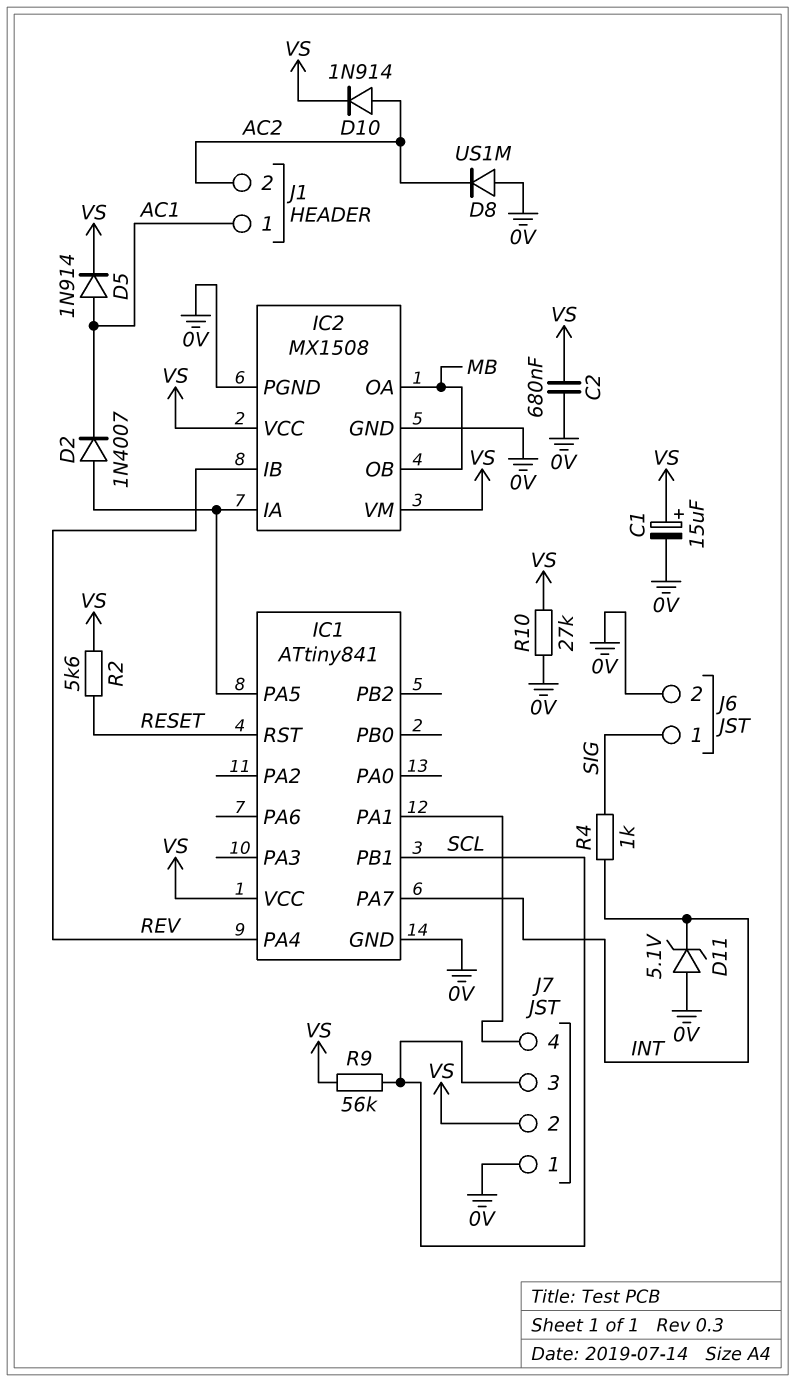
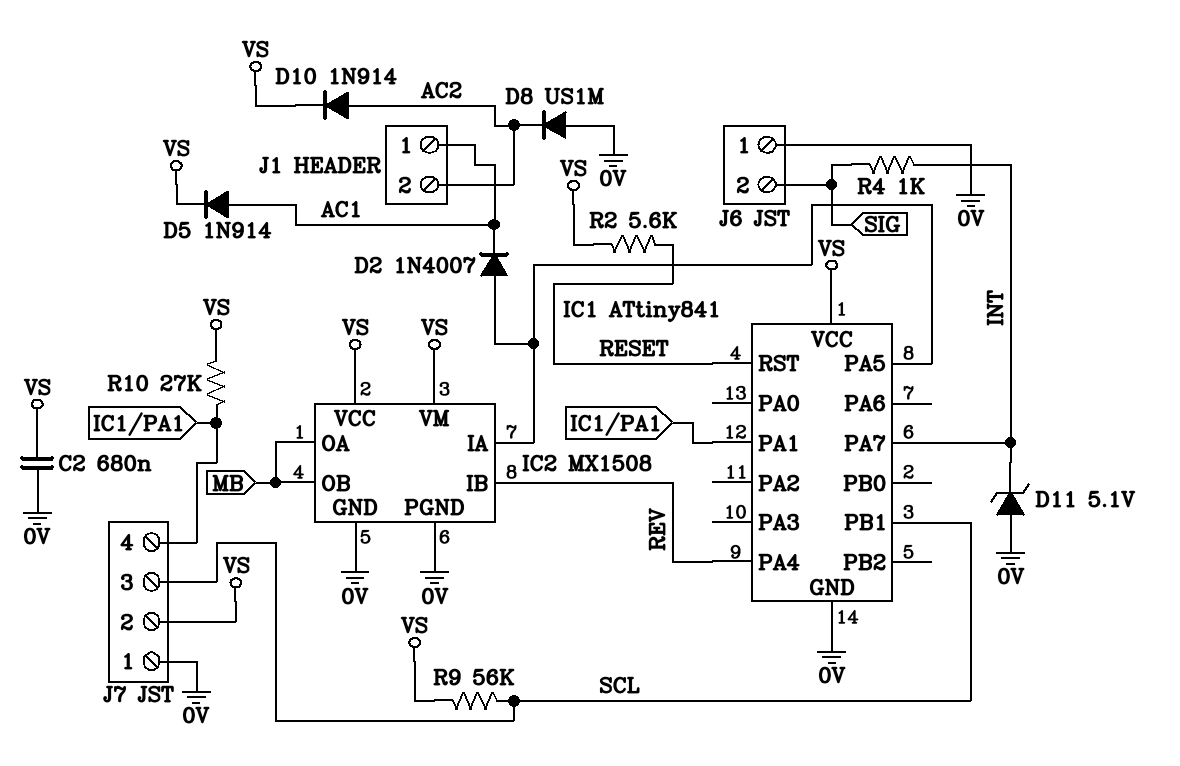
C1: 15uF (plus VS, minus 0V) -> none
J6 pin 1: SIG -> 0V
J6 pin 2: 0V -> SIG
R10: 27k (0V, VS) -> 27k (IC1/PA1, VS)

